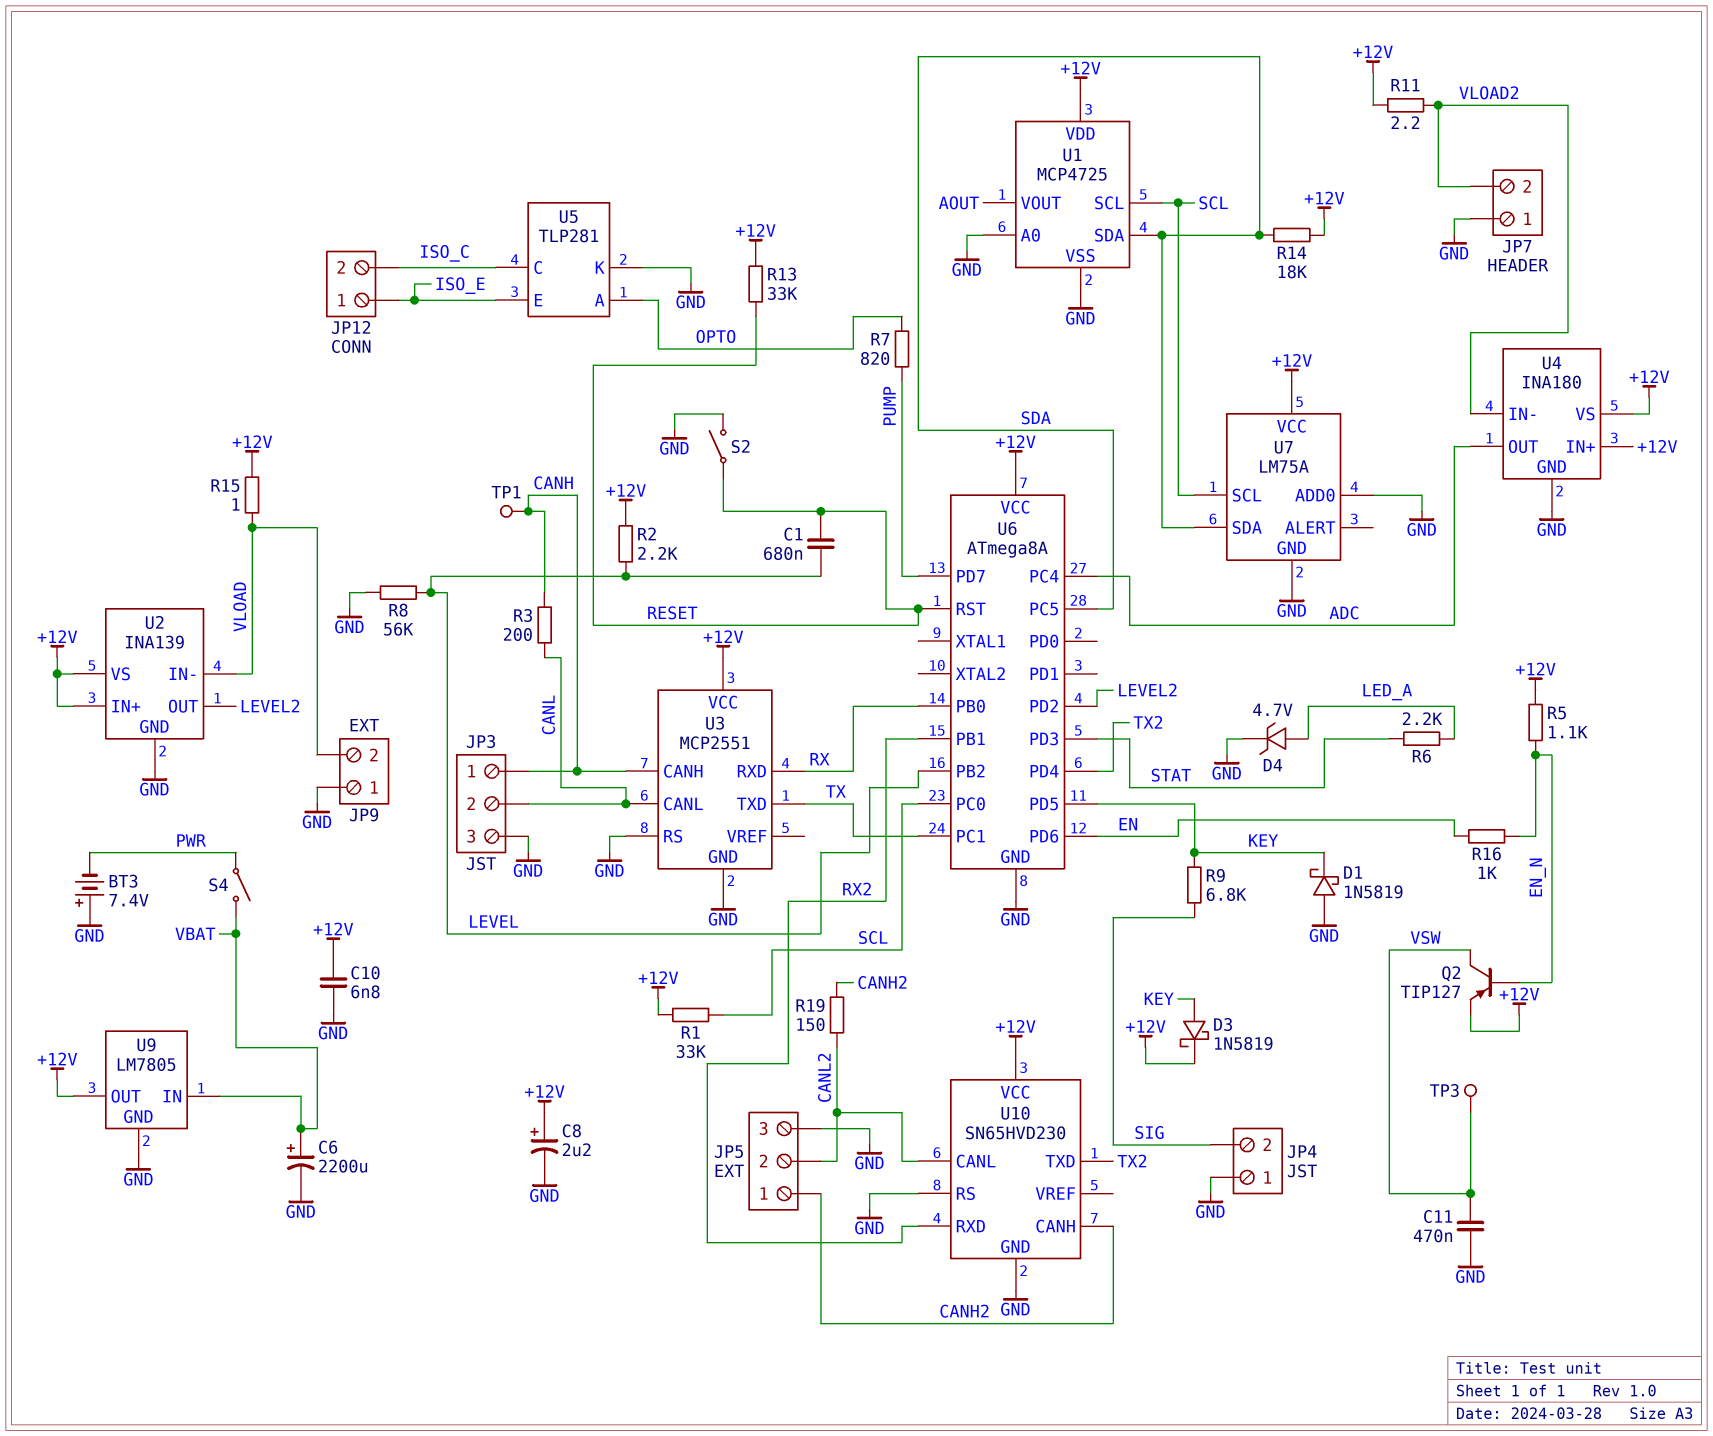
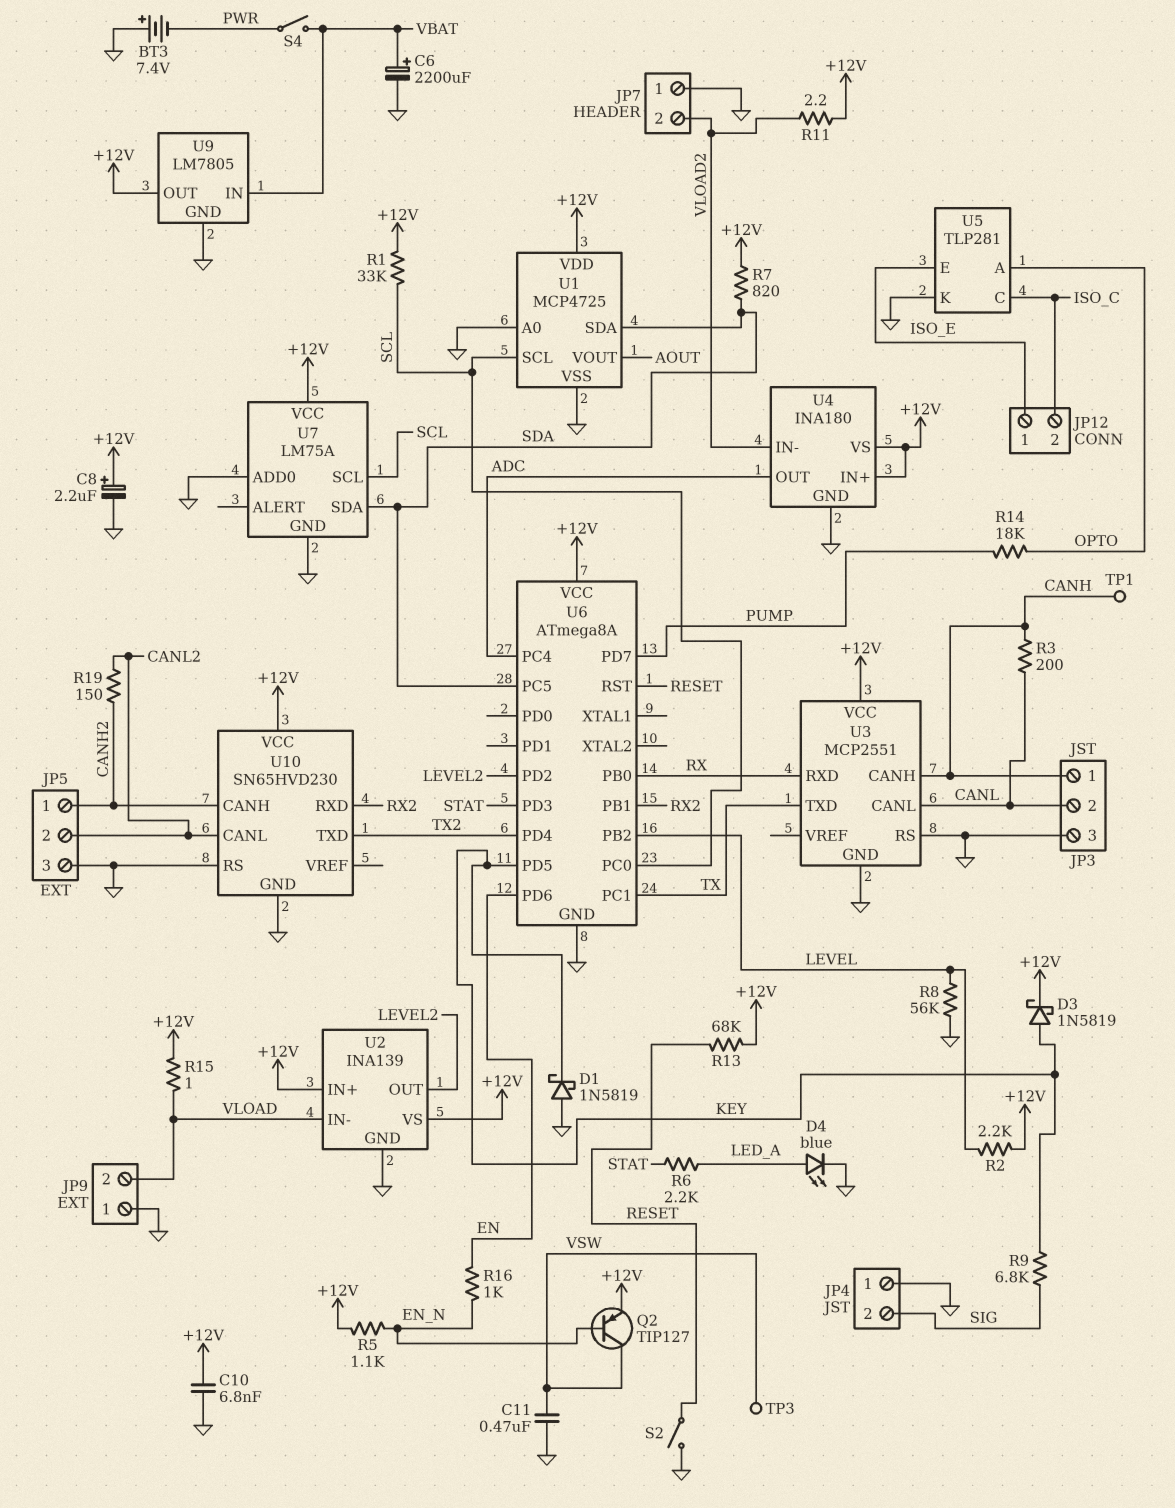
C1: 680nF (LEVEL, RESET) -> none
D4: zener 4.7V (A LED_A, K GND) -> LED blue (A LED_A, K GND)
R7: 820 (OPTO, PUMP) -> 820 (+12V, SDA)
R13: 33k (+12V, RESET) -> 68k (+12V, RESET)
R14: 18k (+12V, SDA) -> 18k (OPTO, PUMP)

